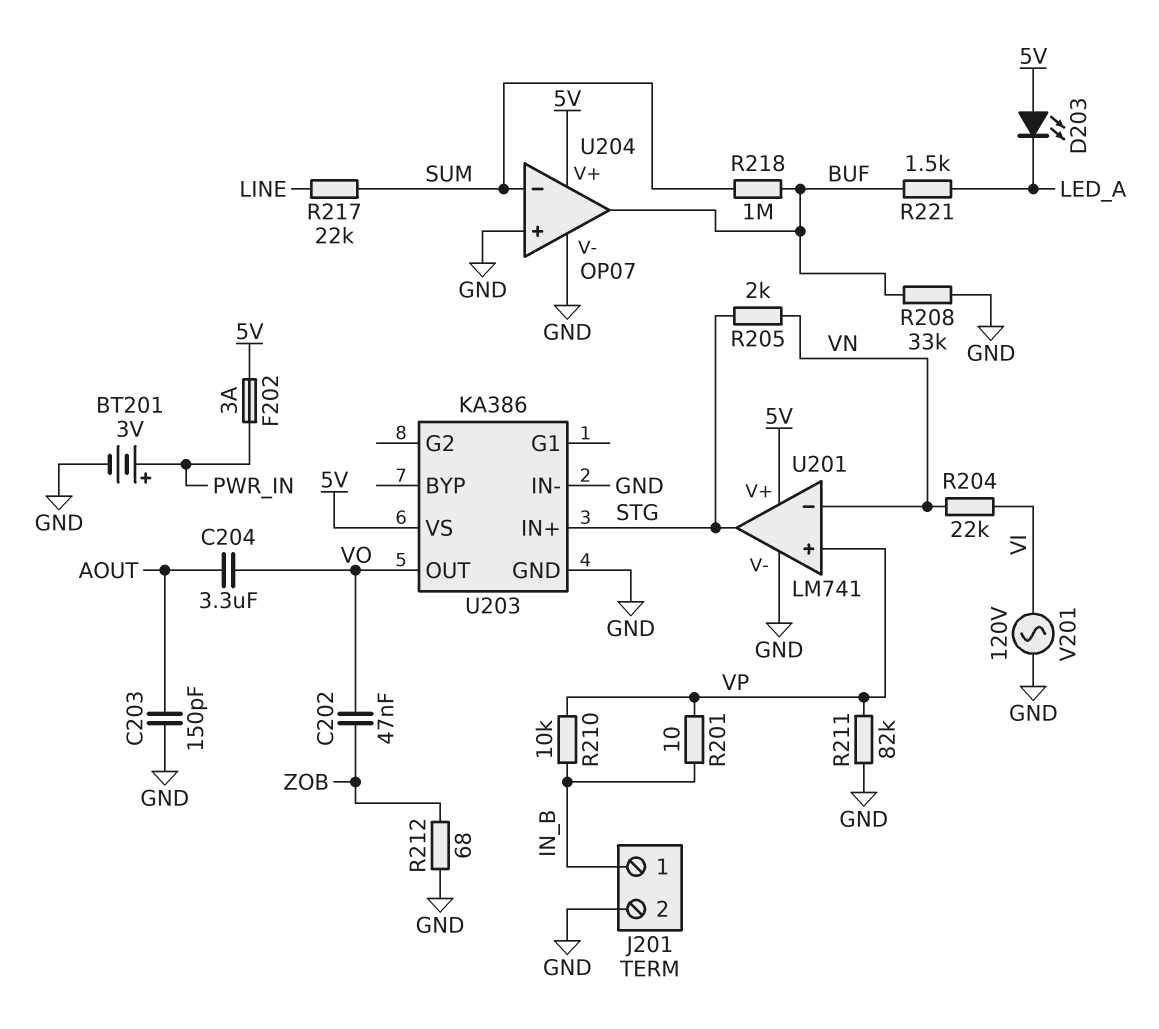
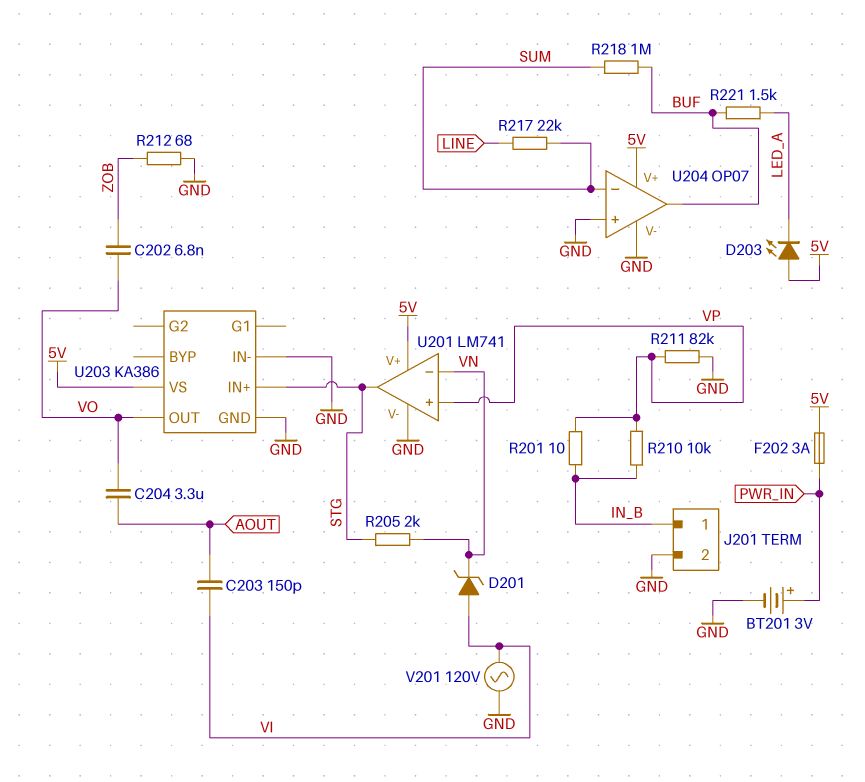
C202: 47nF (VO, ZOB) -> 6.8nF (VO, ZOB)
C203: 150pF (AOUT, GND) -> 150pF (AOUT, VI)
D201: none -> zener (A VI, K VN)
R204: 22k (VI, VN) -> none
R208: 33k (BUF, GND) -> none

